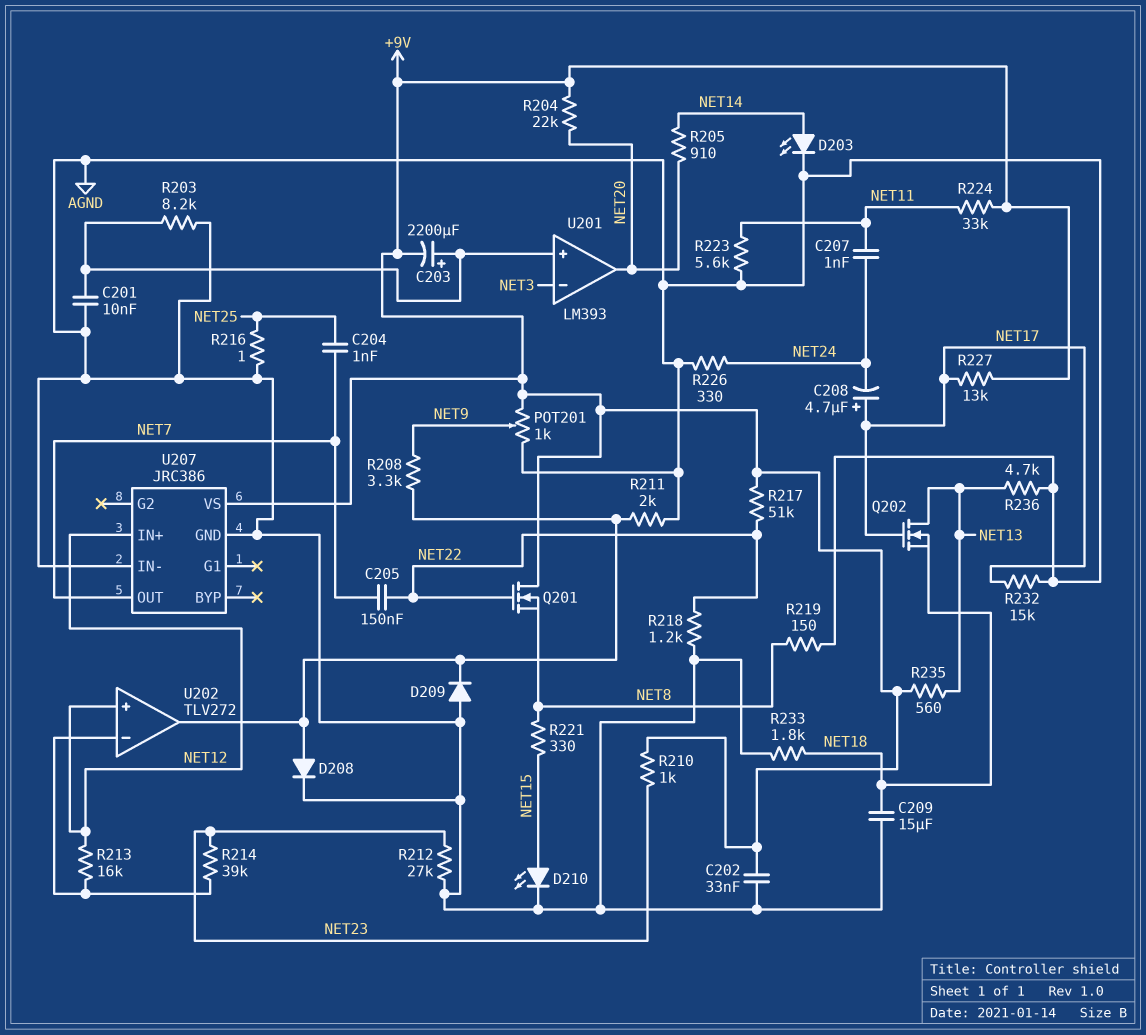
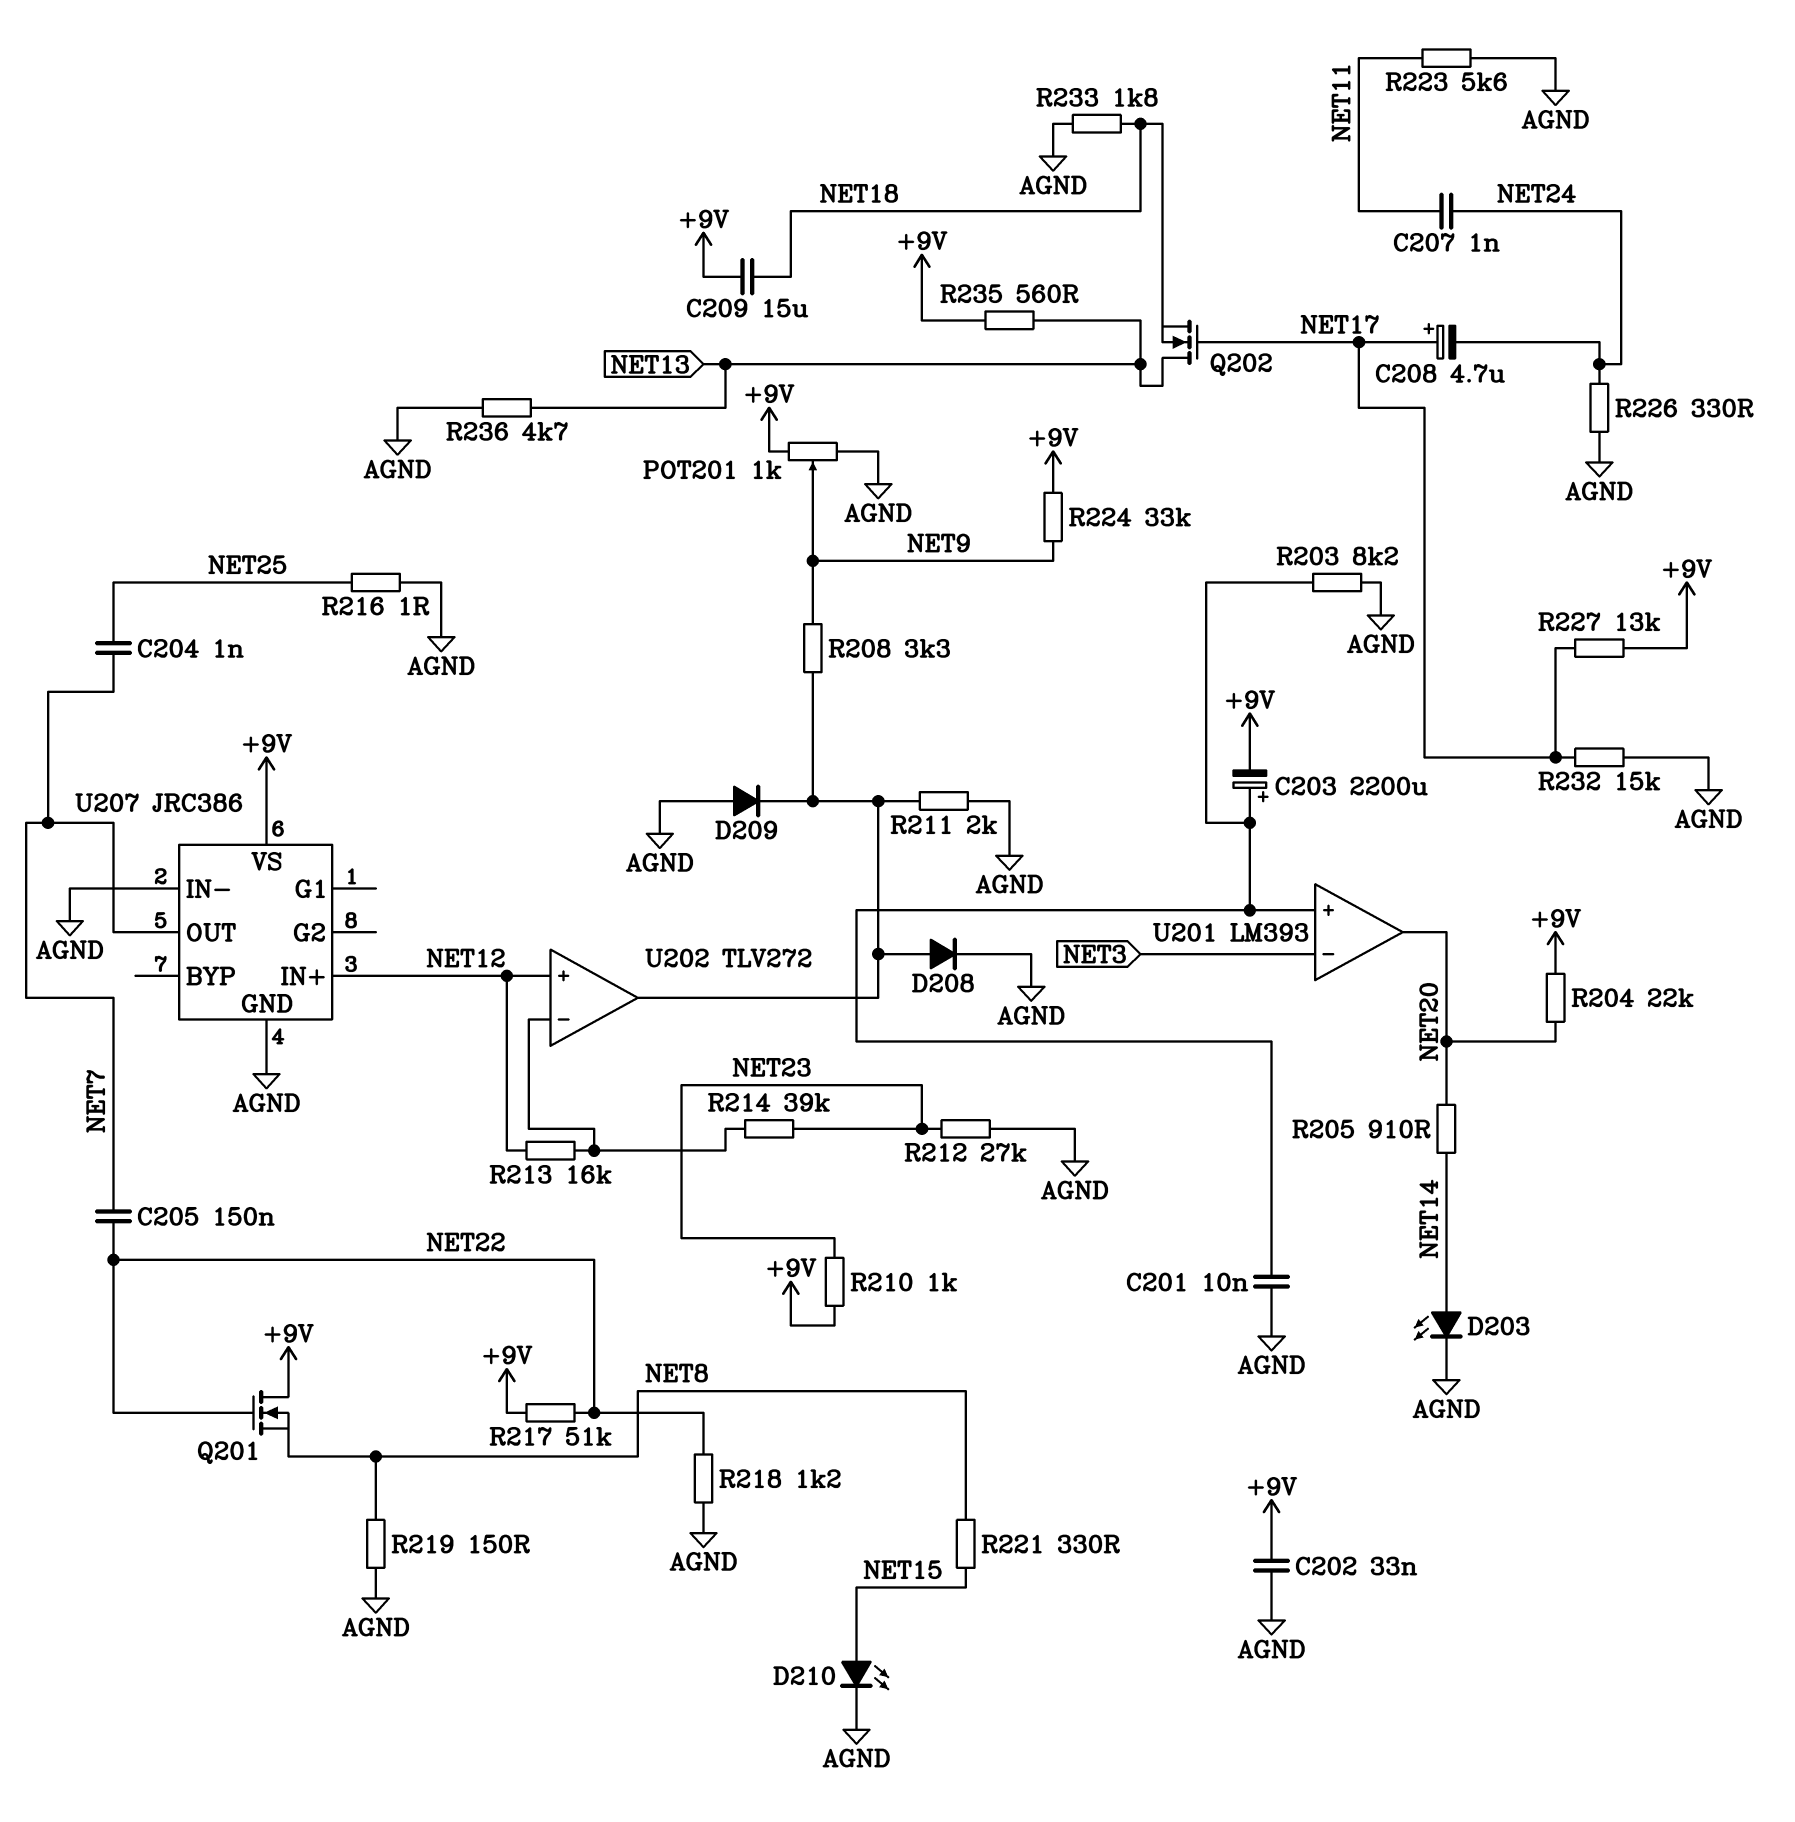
C209: 15uF (AGND, NET18) -> 15uF (+9V, NET18)
R224: 33k (+9V, NET11) -> 33k (+9V, NET9)

